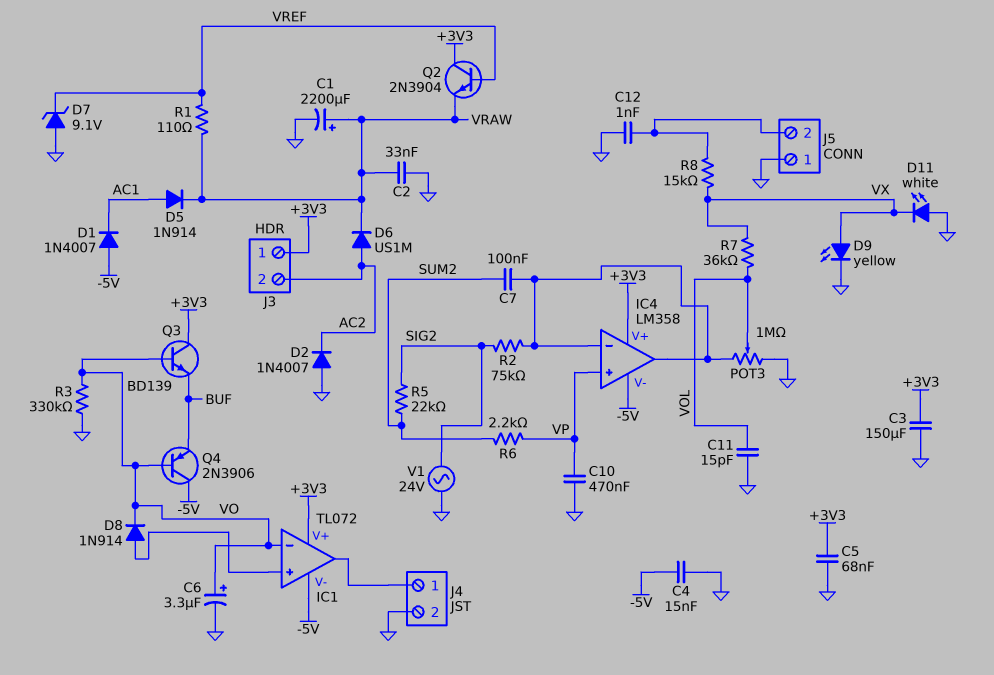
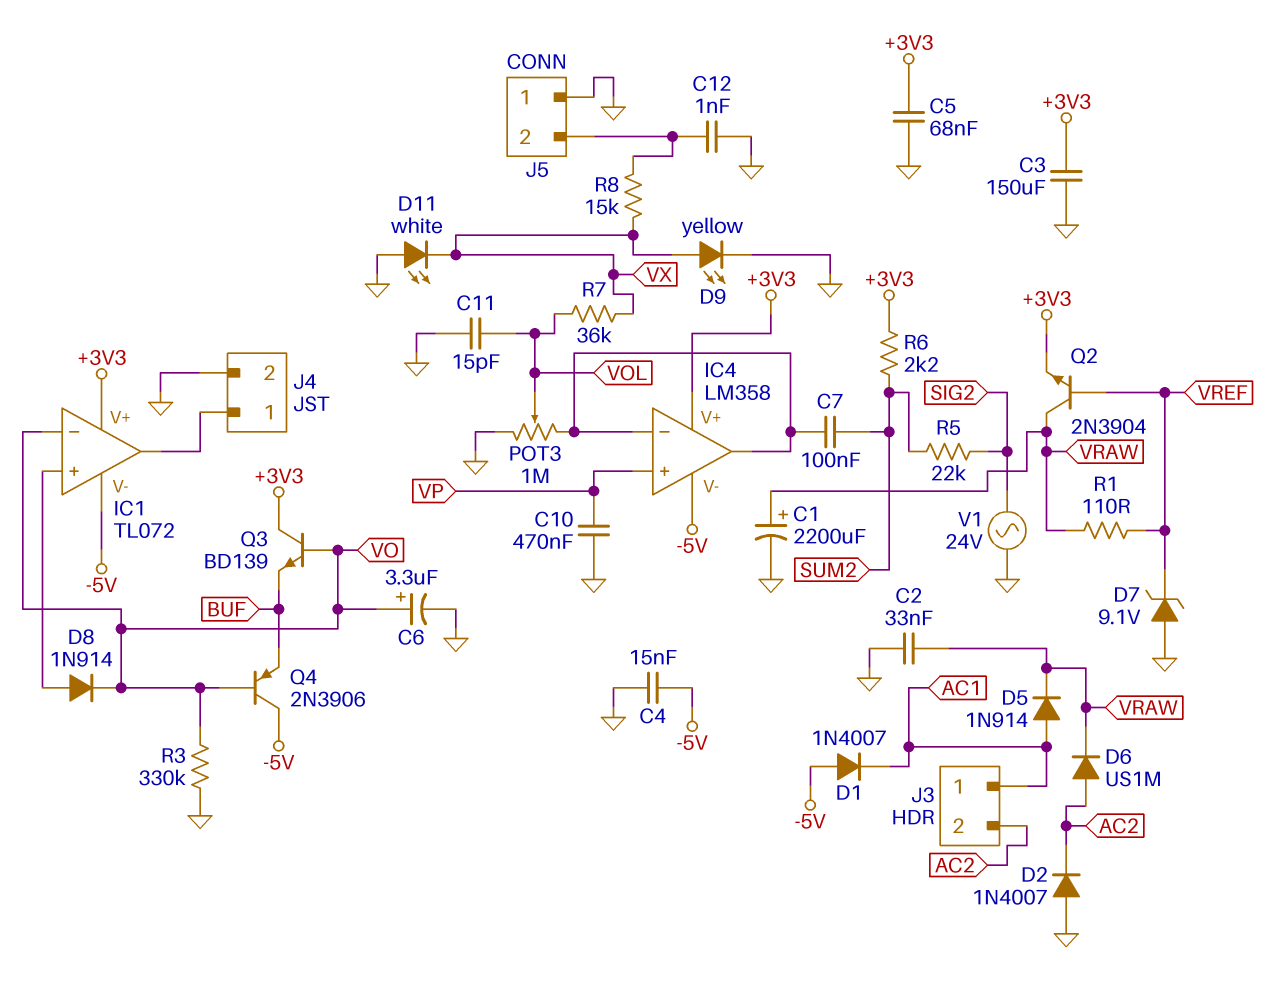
J3 pin 1: +3V3 -> AC1
Q2: NPN 2N3904 (B VREF, C +3V3, E VRAW) -> NPN 2N3904 (B VREF, C VRAW, E +3V3)
R2: 75k (IC4/in-, SIG2) -> none
R6: 2.2k (SUM2, VP) -> 2.2k (+3V3, SUM2)

